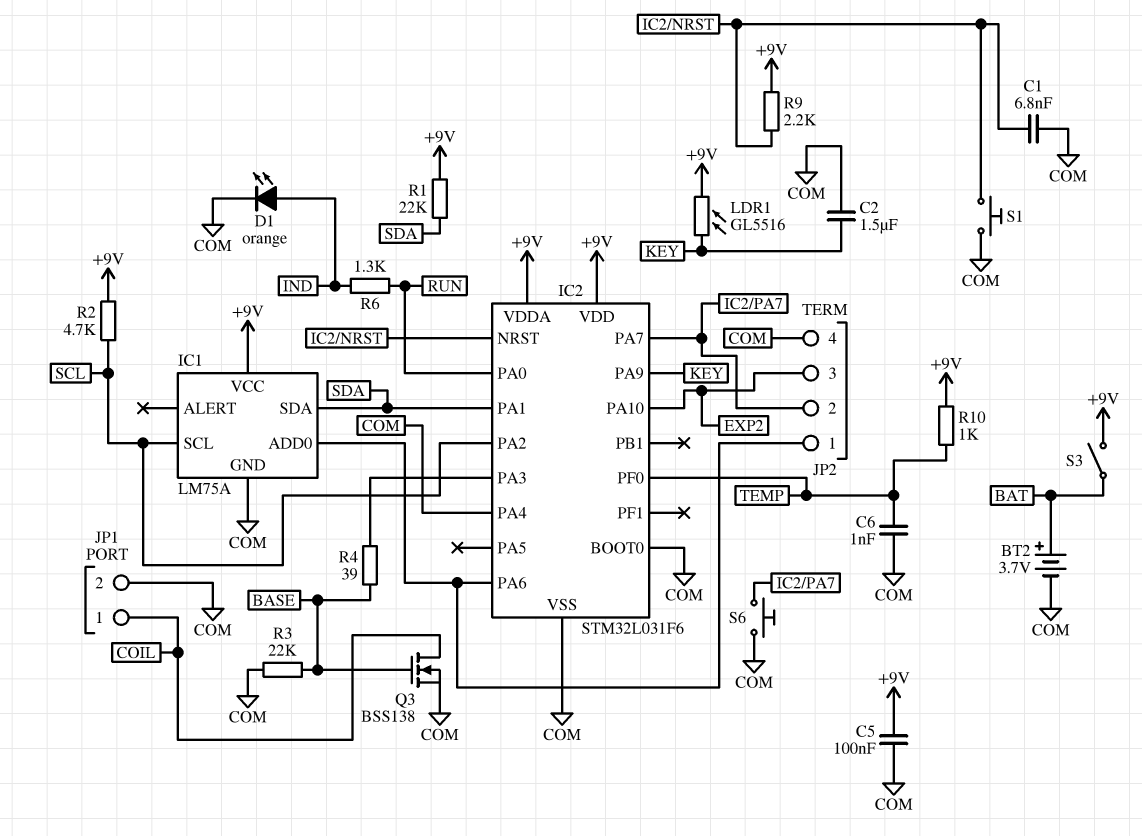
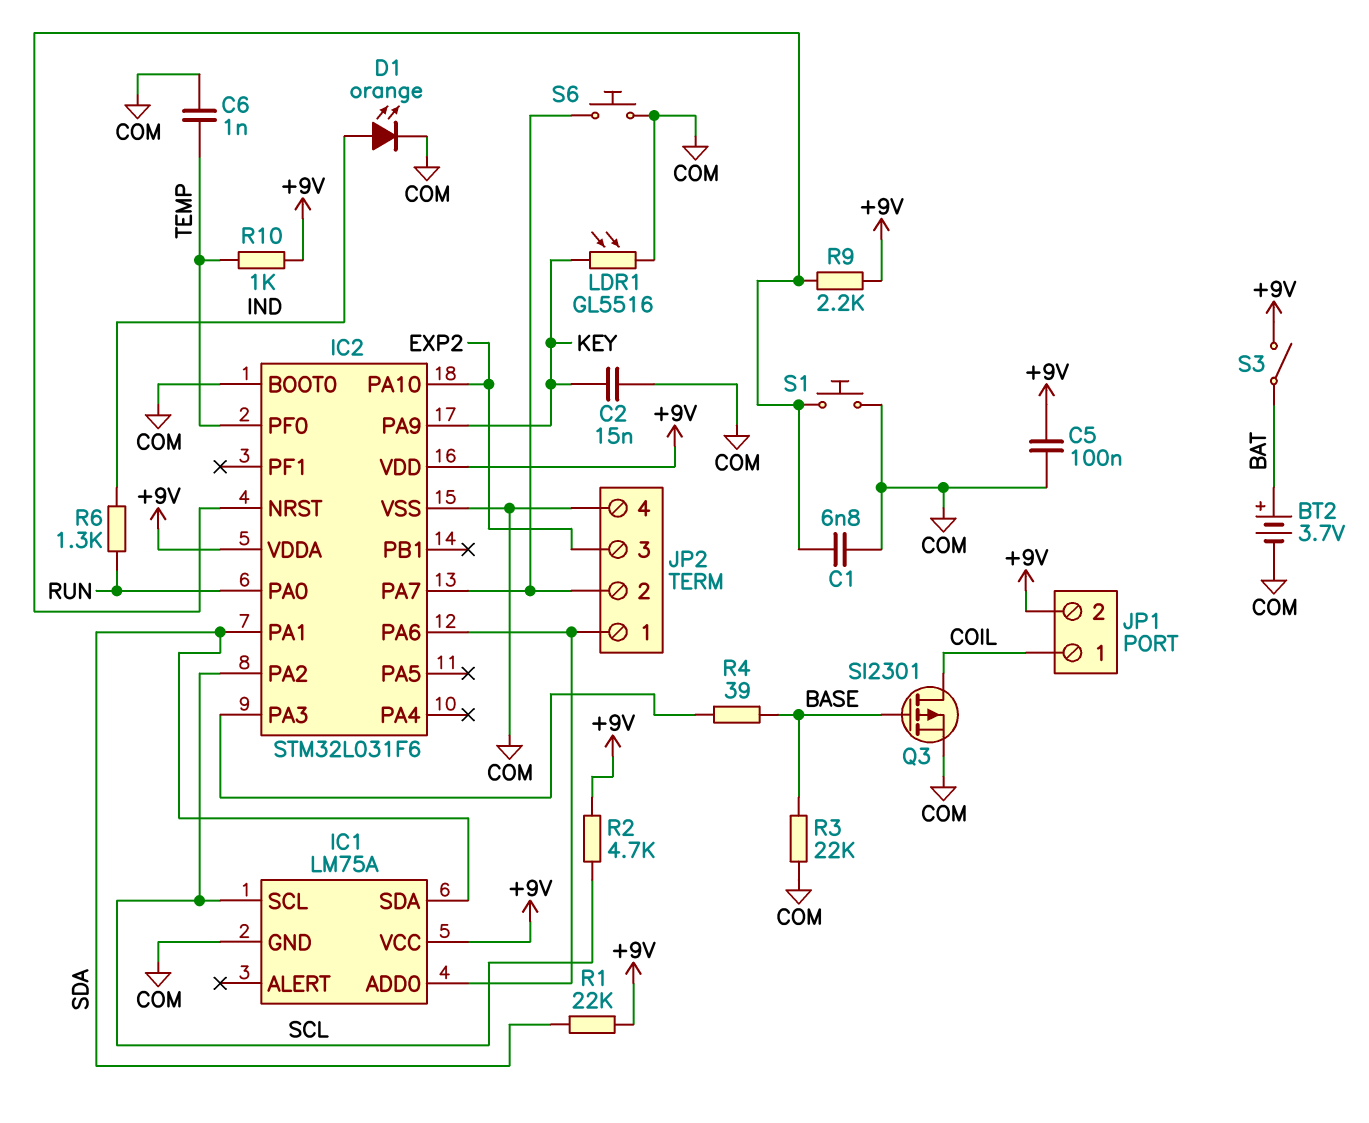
C2: 1.5uF (COM, KEY) -> 15nF (COM, KEY)
IC2 pin PA4: COM -> none
JP1 pin 2: COM -> +9V
LDR1: GL5516 (+9V, KEY) -> GL5516 (COM, KEY)
Q3: NMOS BSS138 (G BASE, D COIL, S COM) -> PMOS SI2301 (G BASE, D COIL, S COM)

